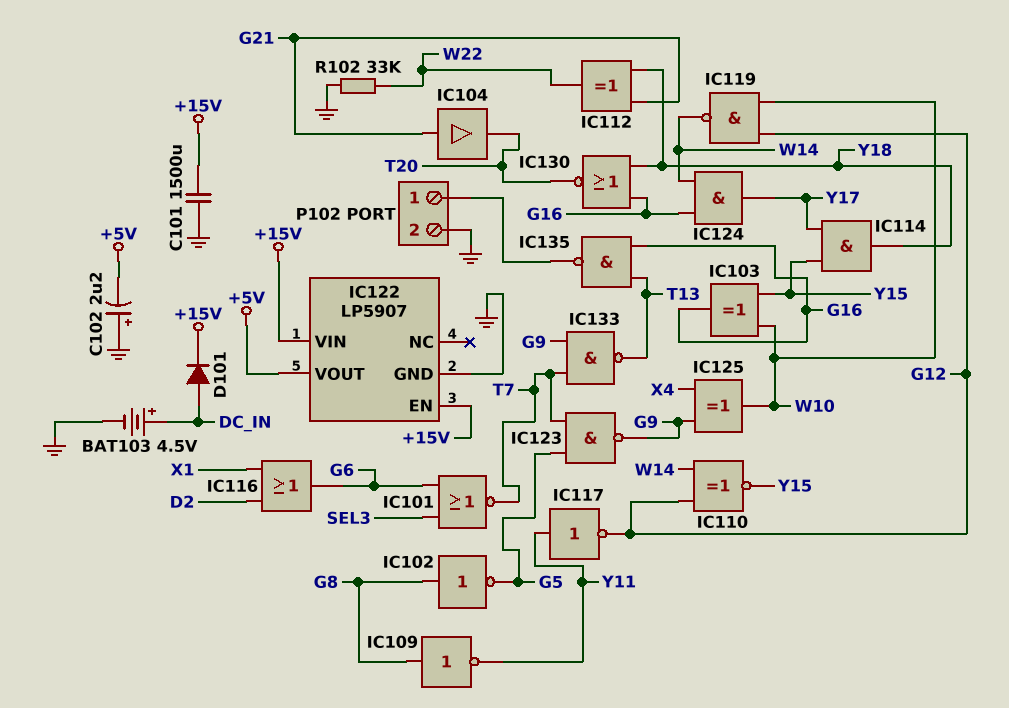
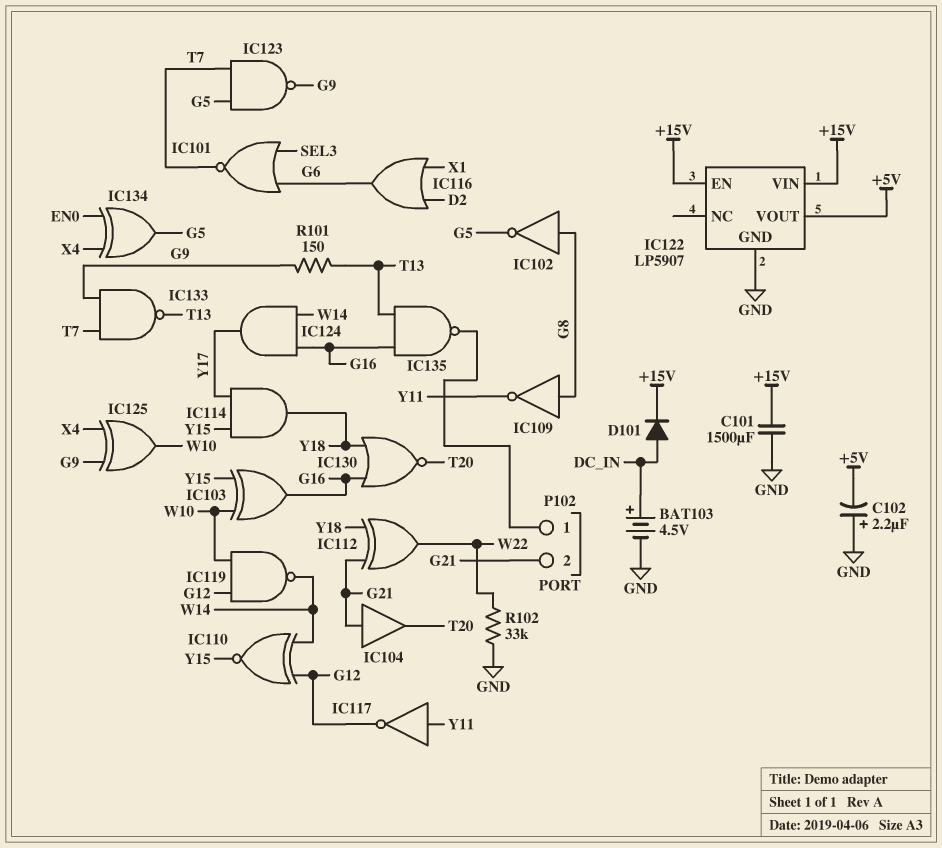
IC134: none -> XOR (in EN0, in X4, out G5)
P102 pin 2: GND -> G21
R101: none -> 150 (G9, T13)

